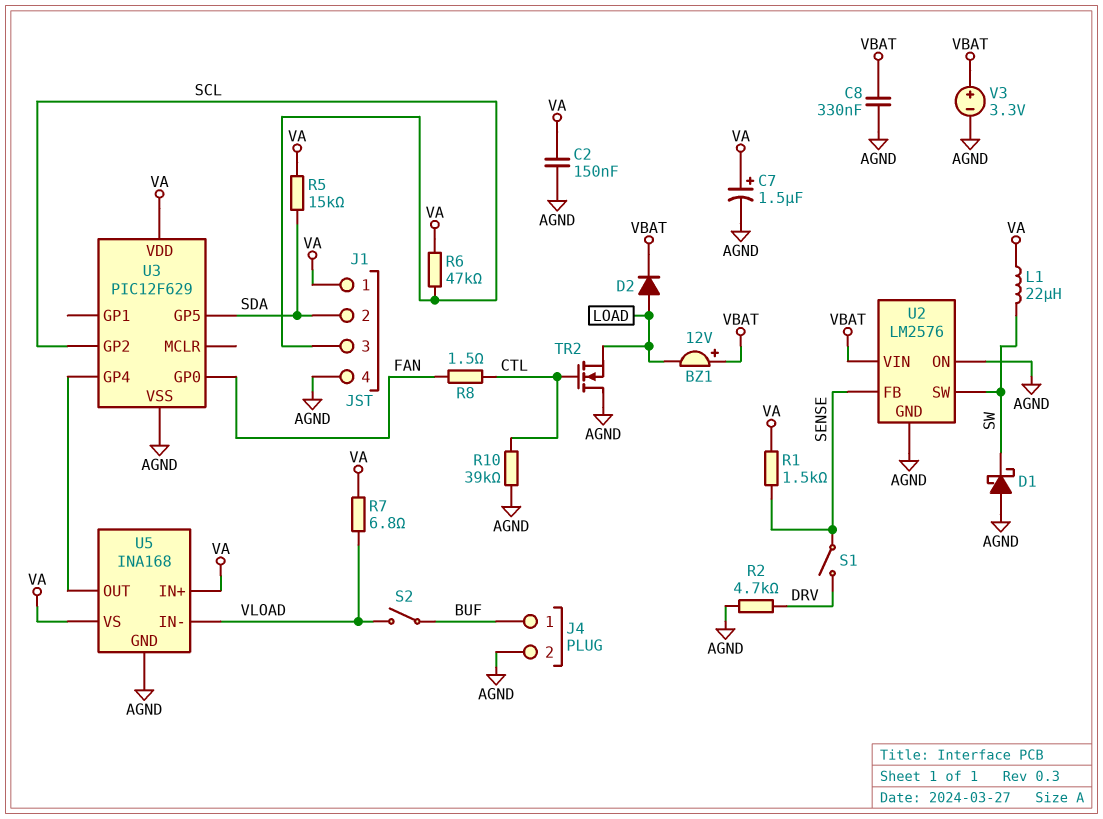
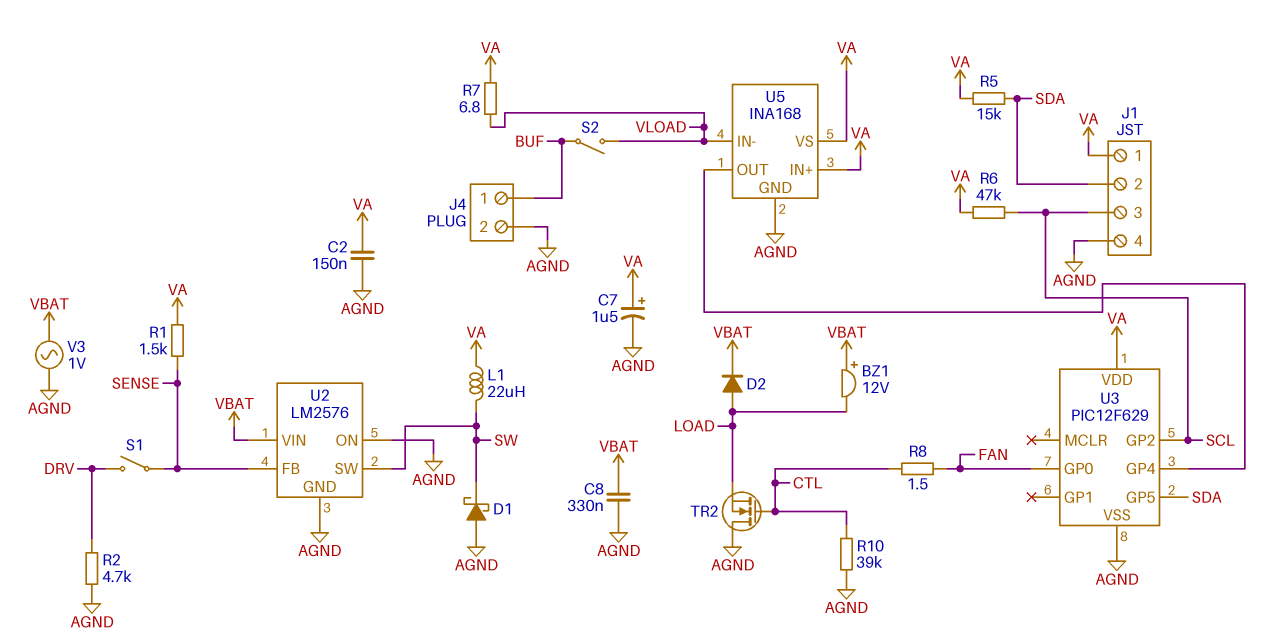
V3: 3.3V (plus VBAT, minus AGND) -> AC 1V (AGND, VBAT)

